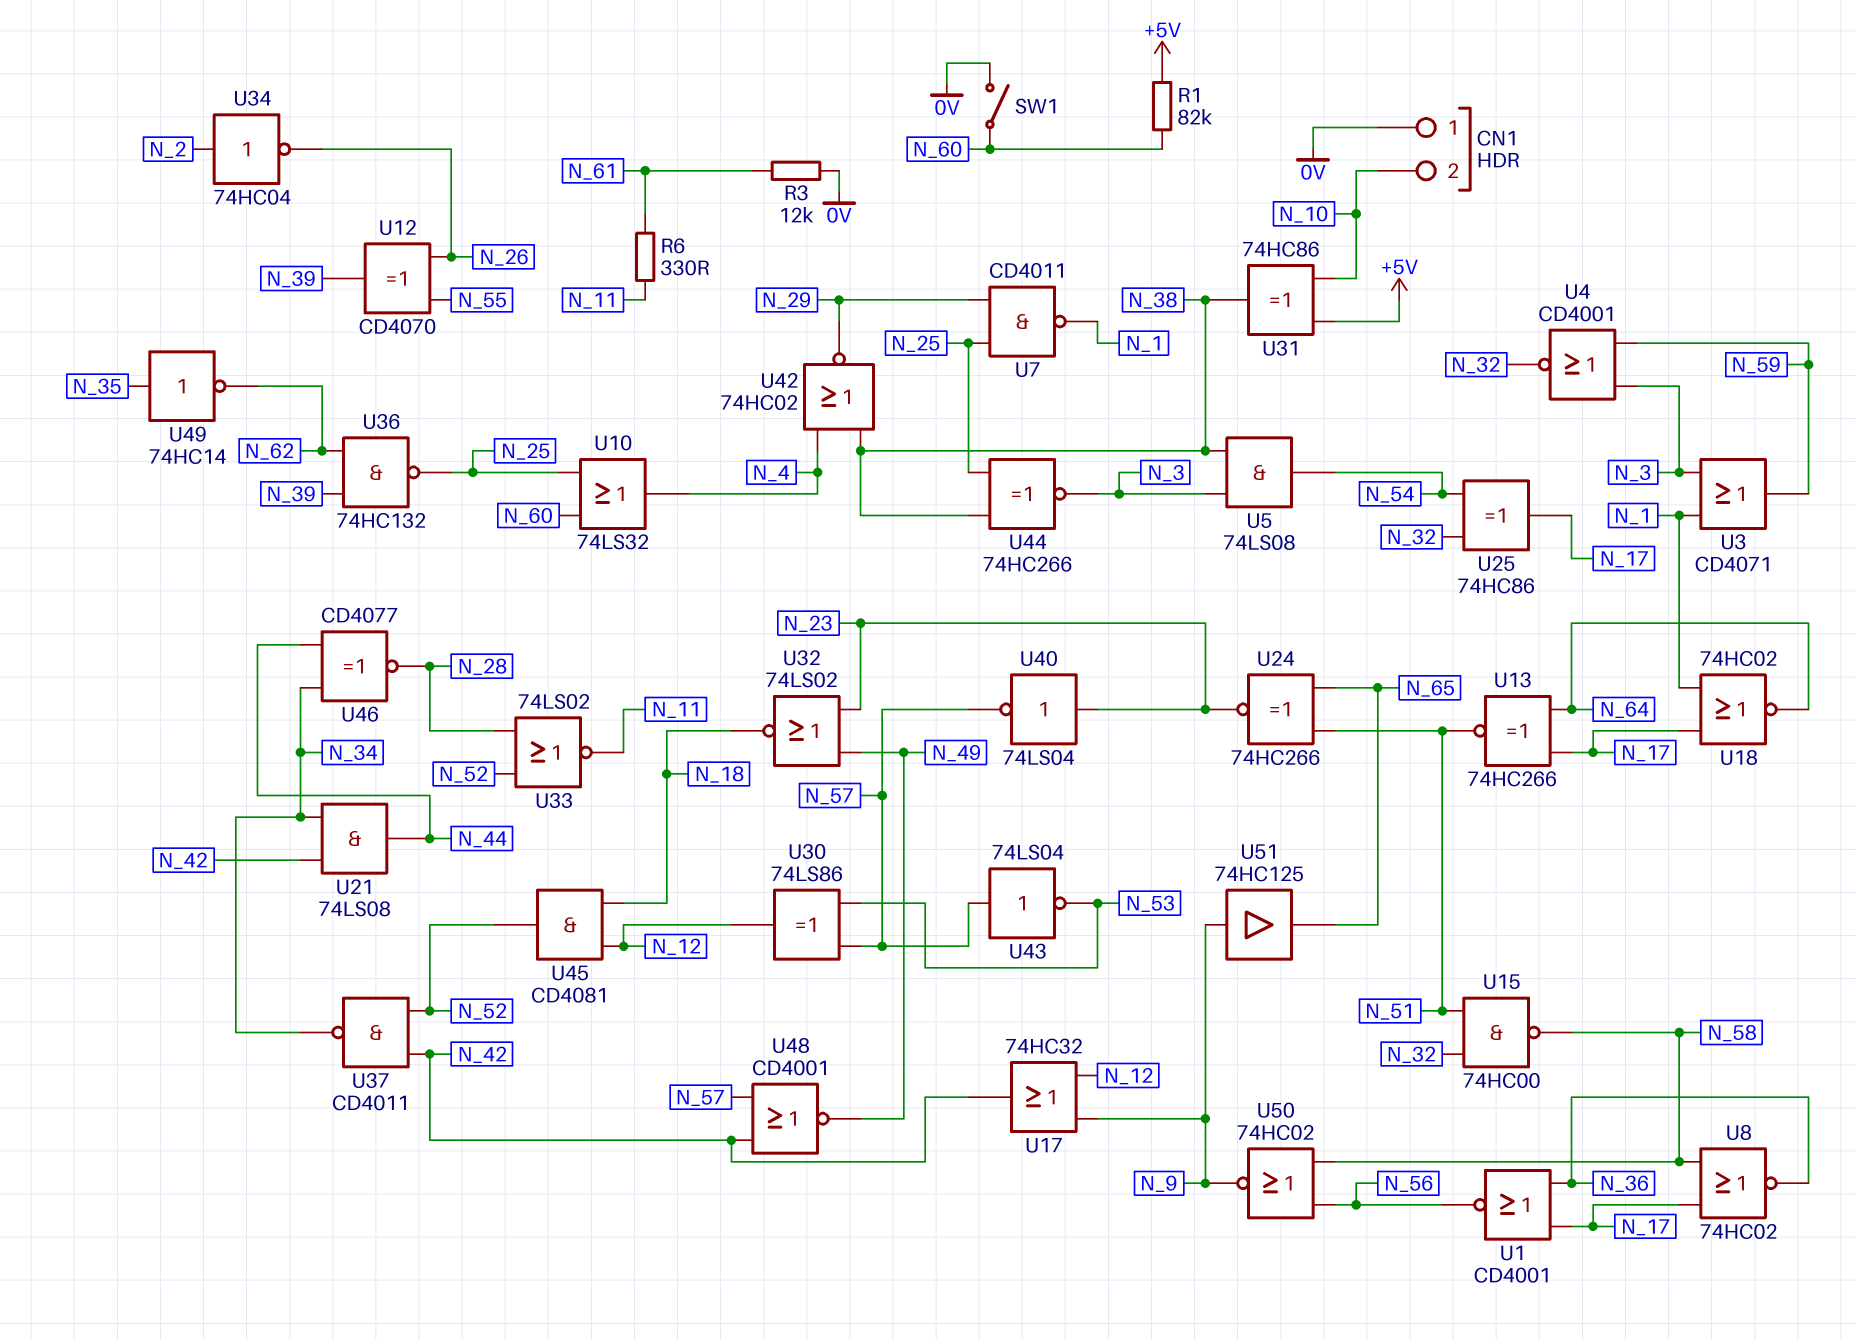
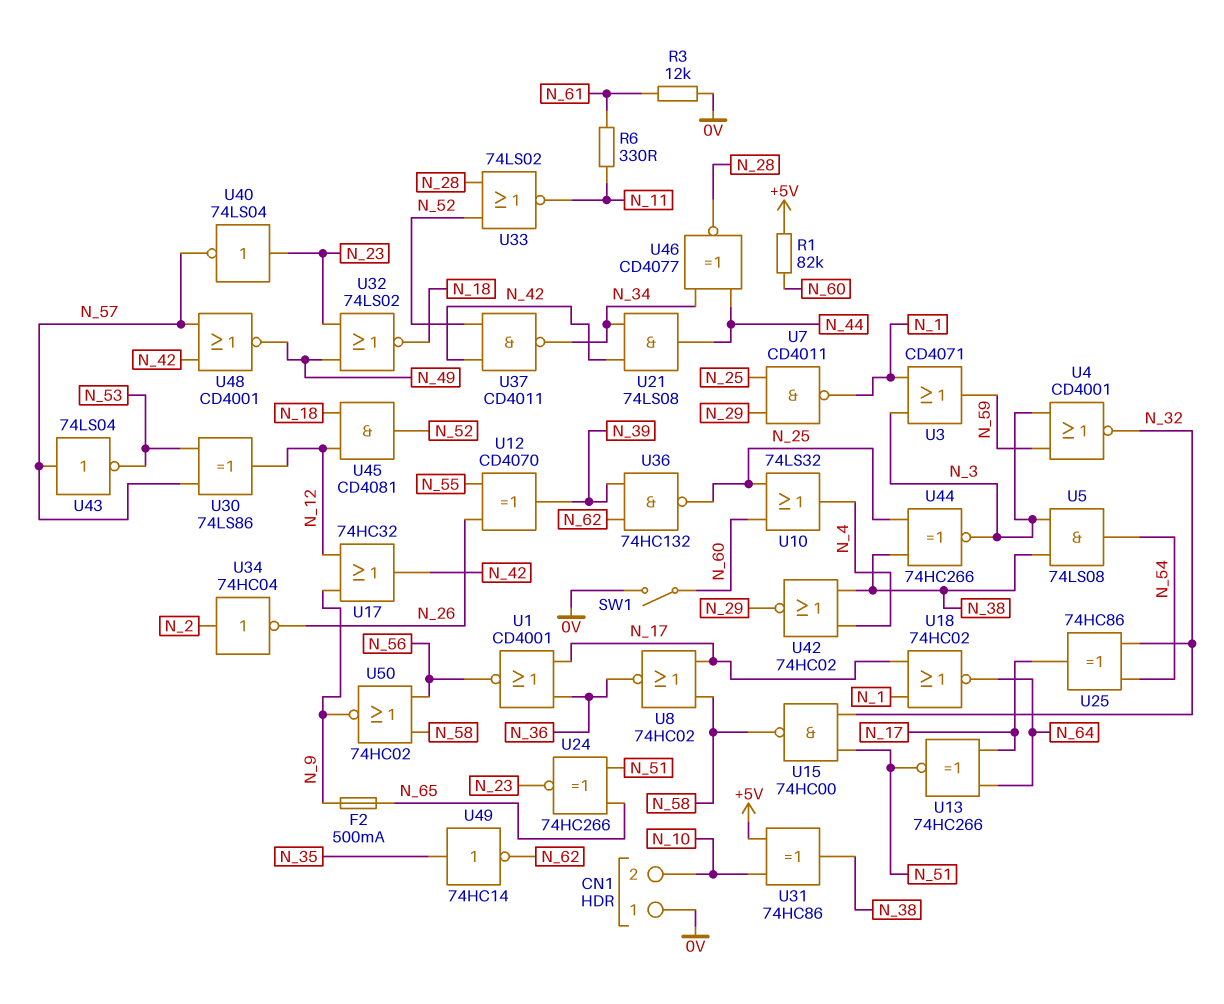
F2: none -> 500mA (N_9, N_65)
U51: buffer 74HC125 (in N_9, out N_65) -> none

